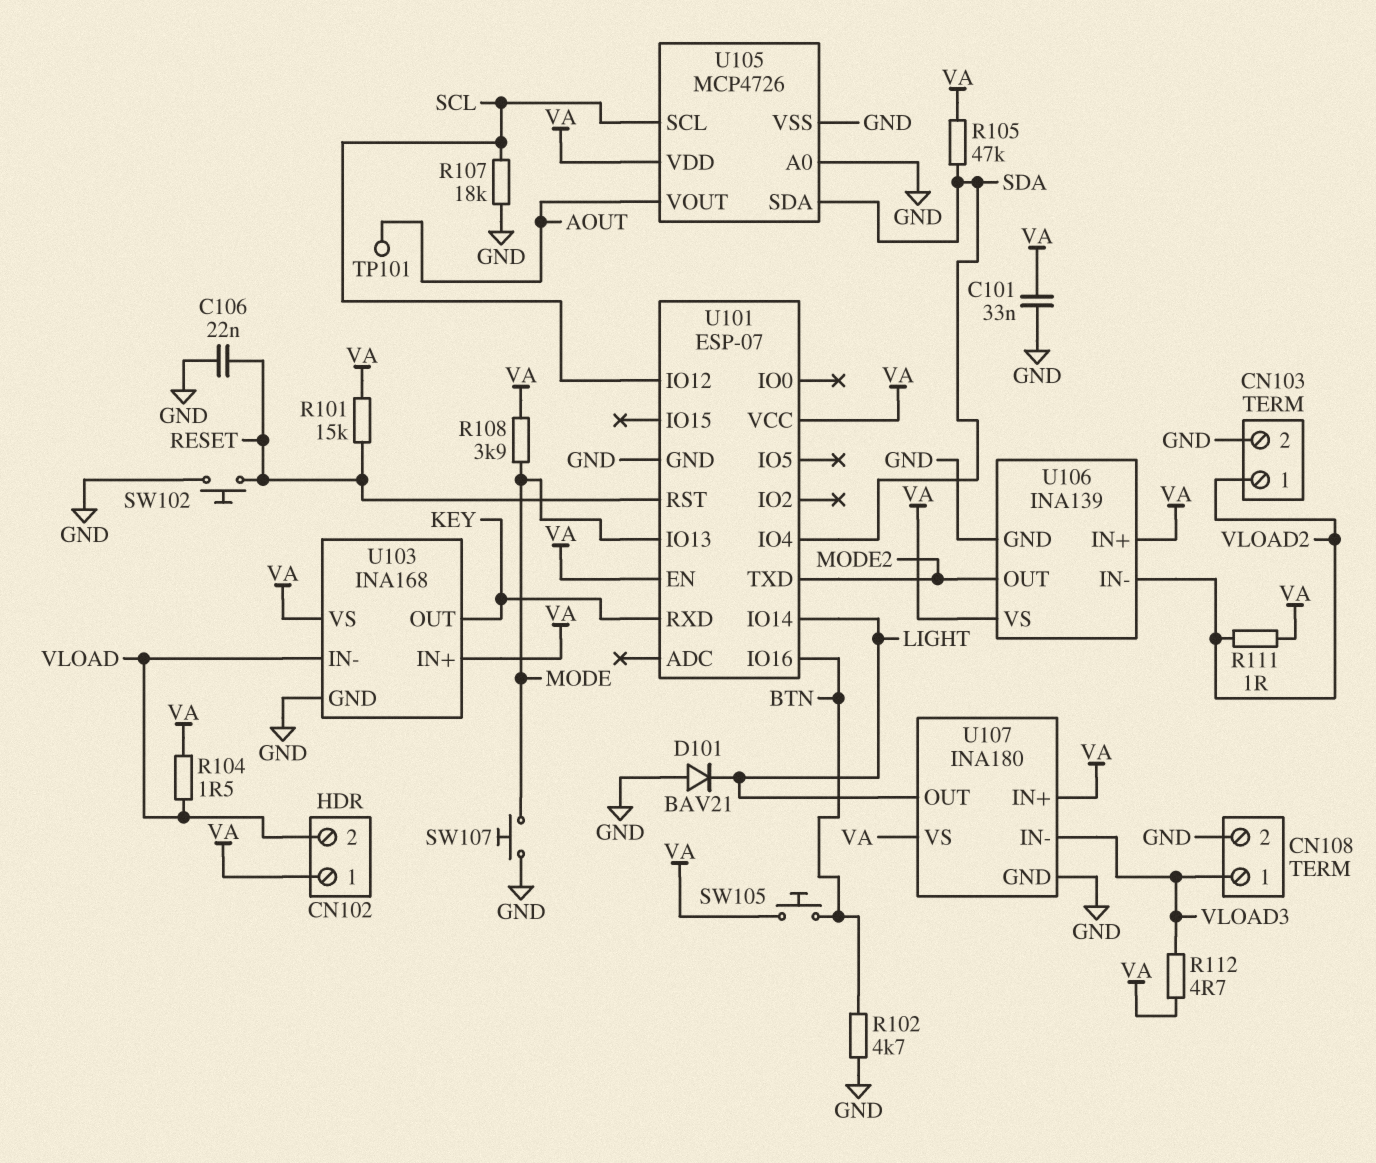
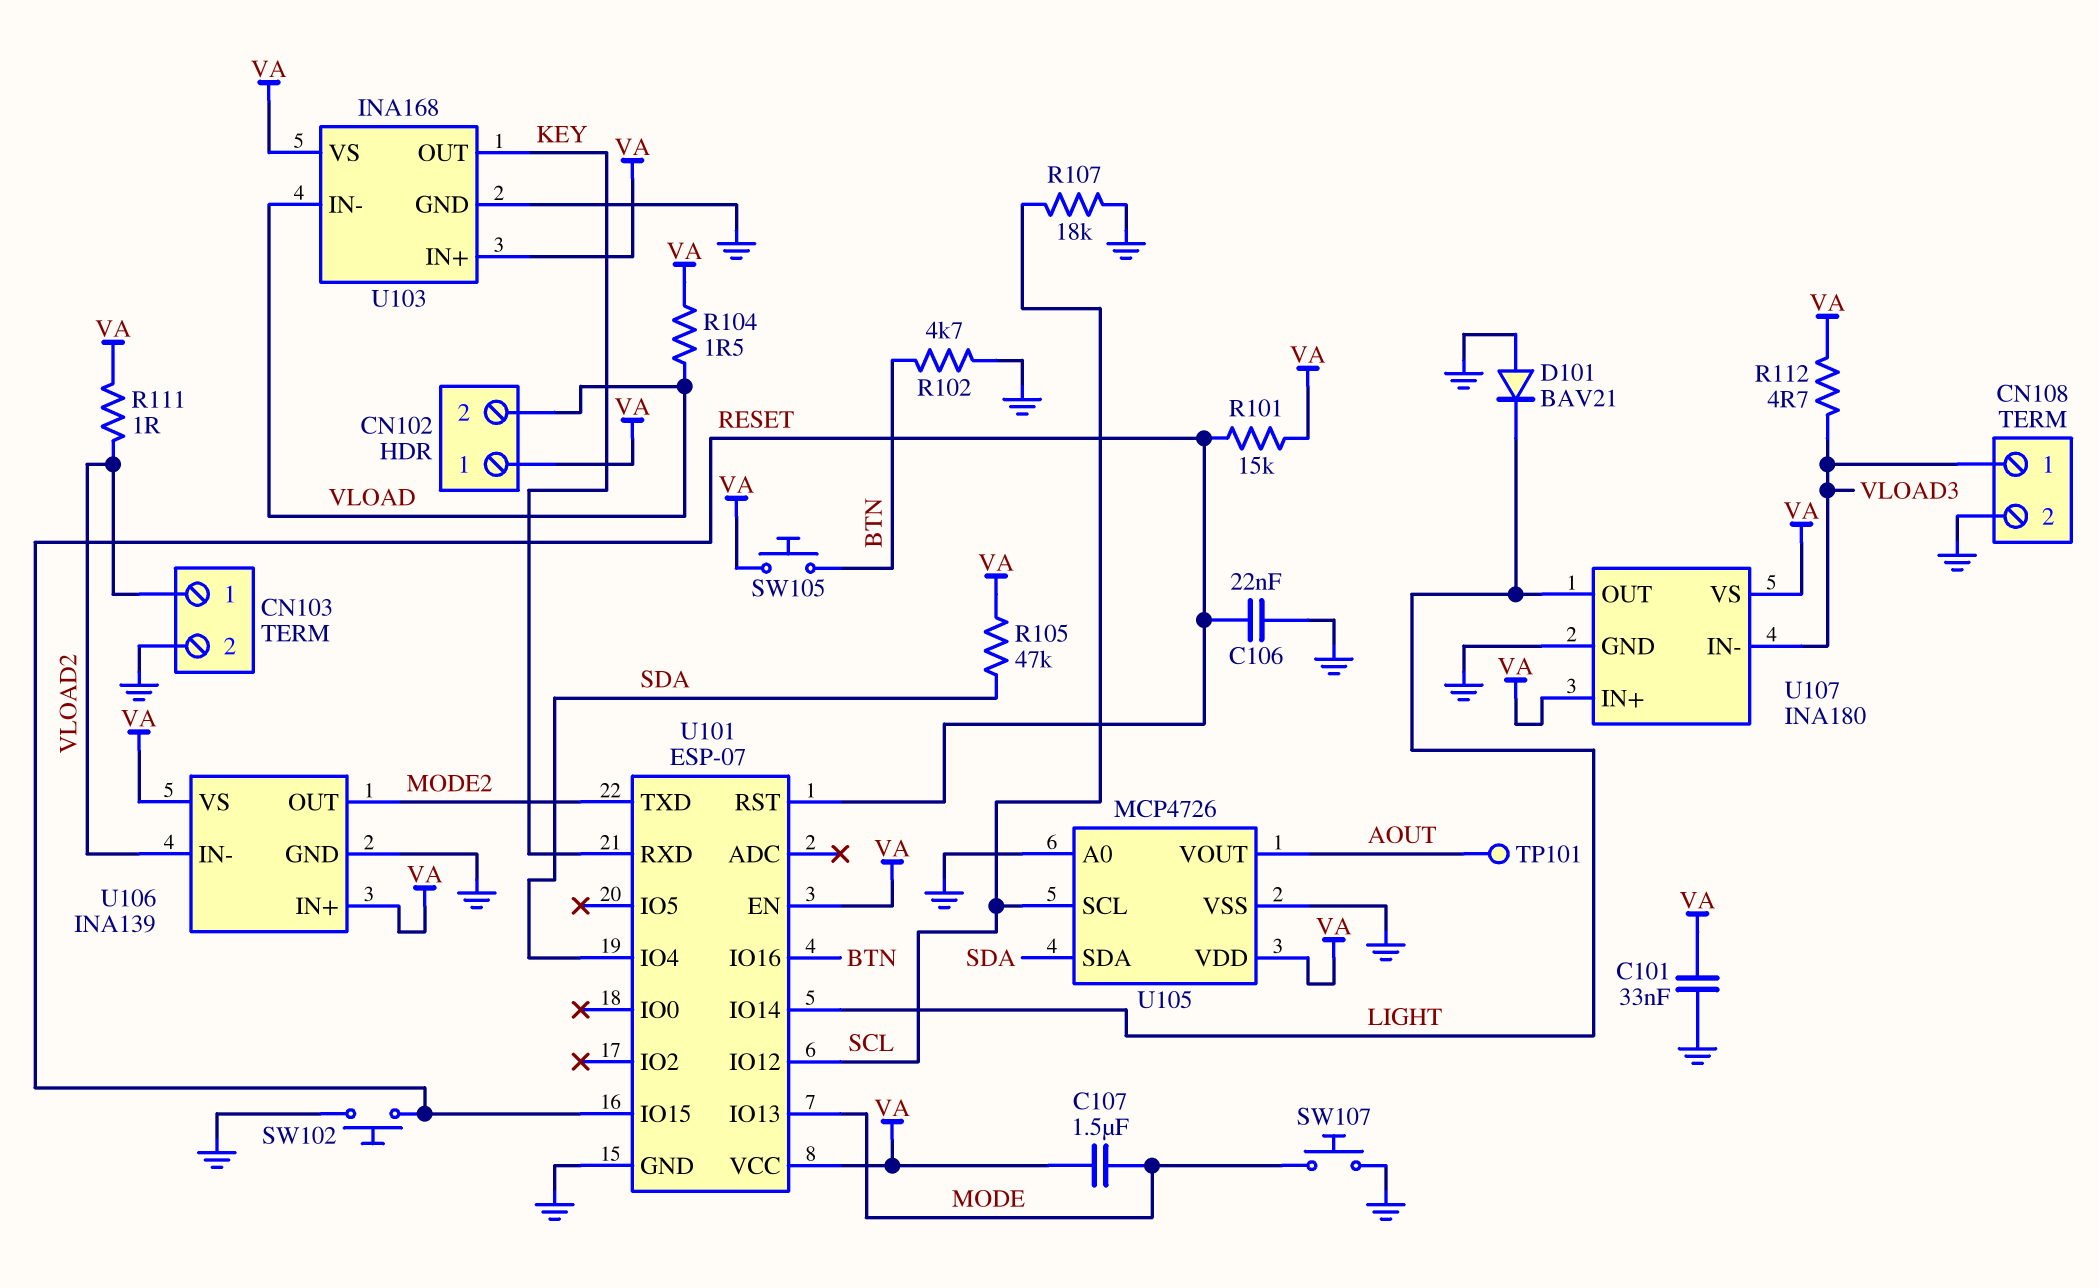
C107: none -> 1.5uF (MODE, VA)
R108: 3.9k (MODE, VA) -> none
U101 pin IO15: none -> RESET

